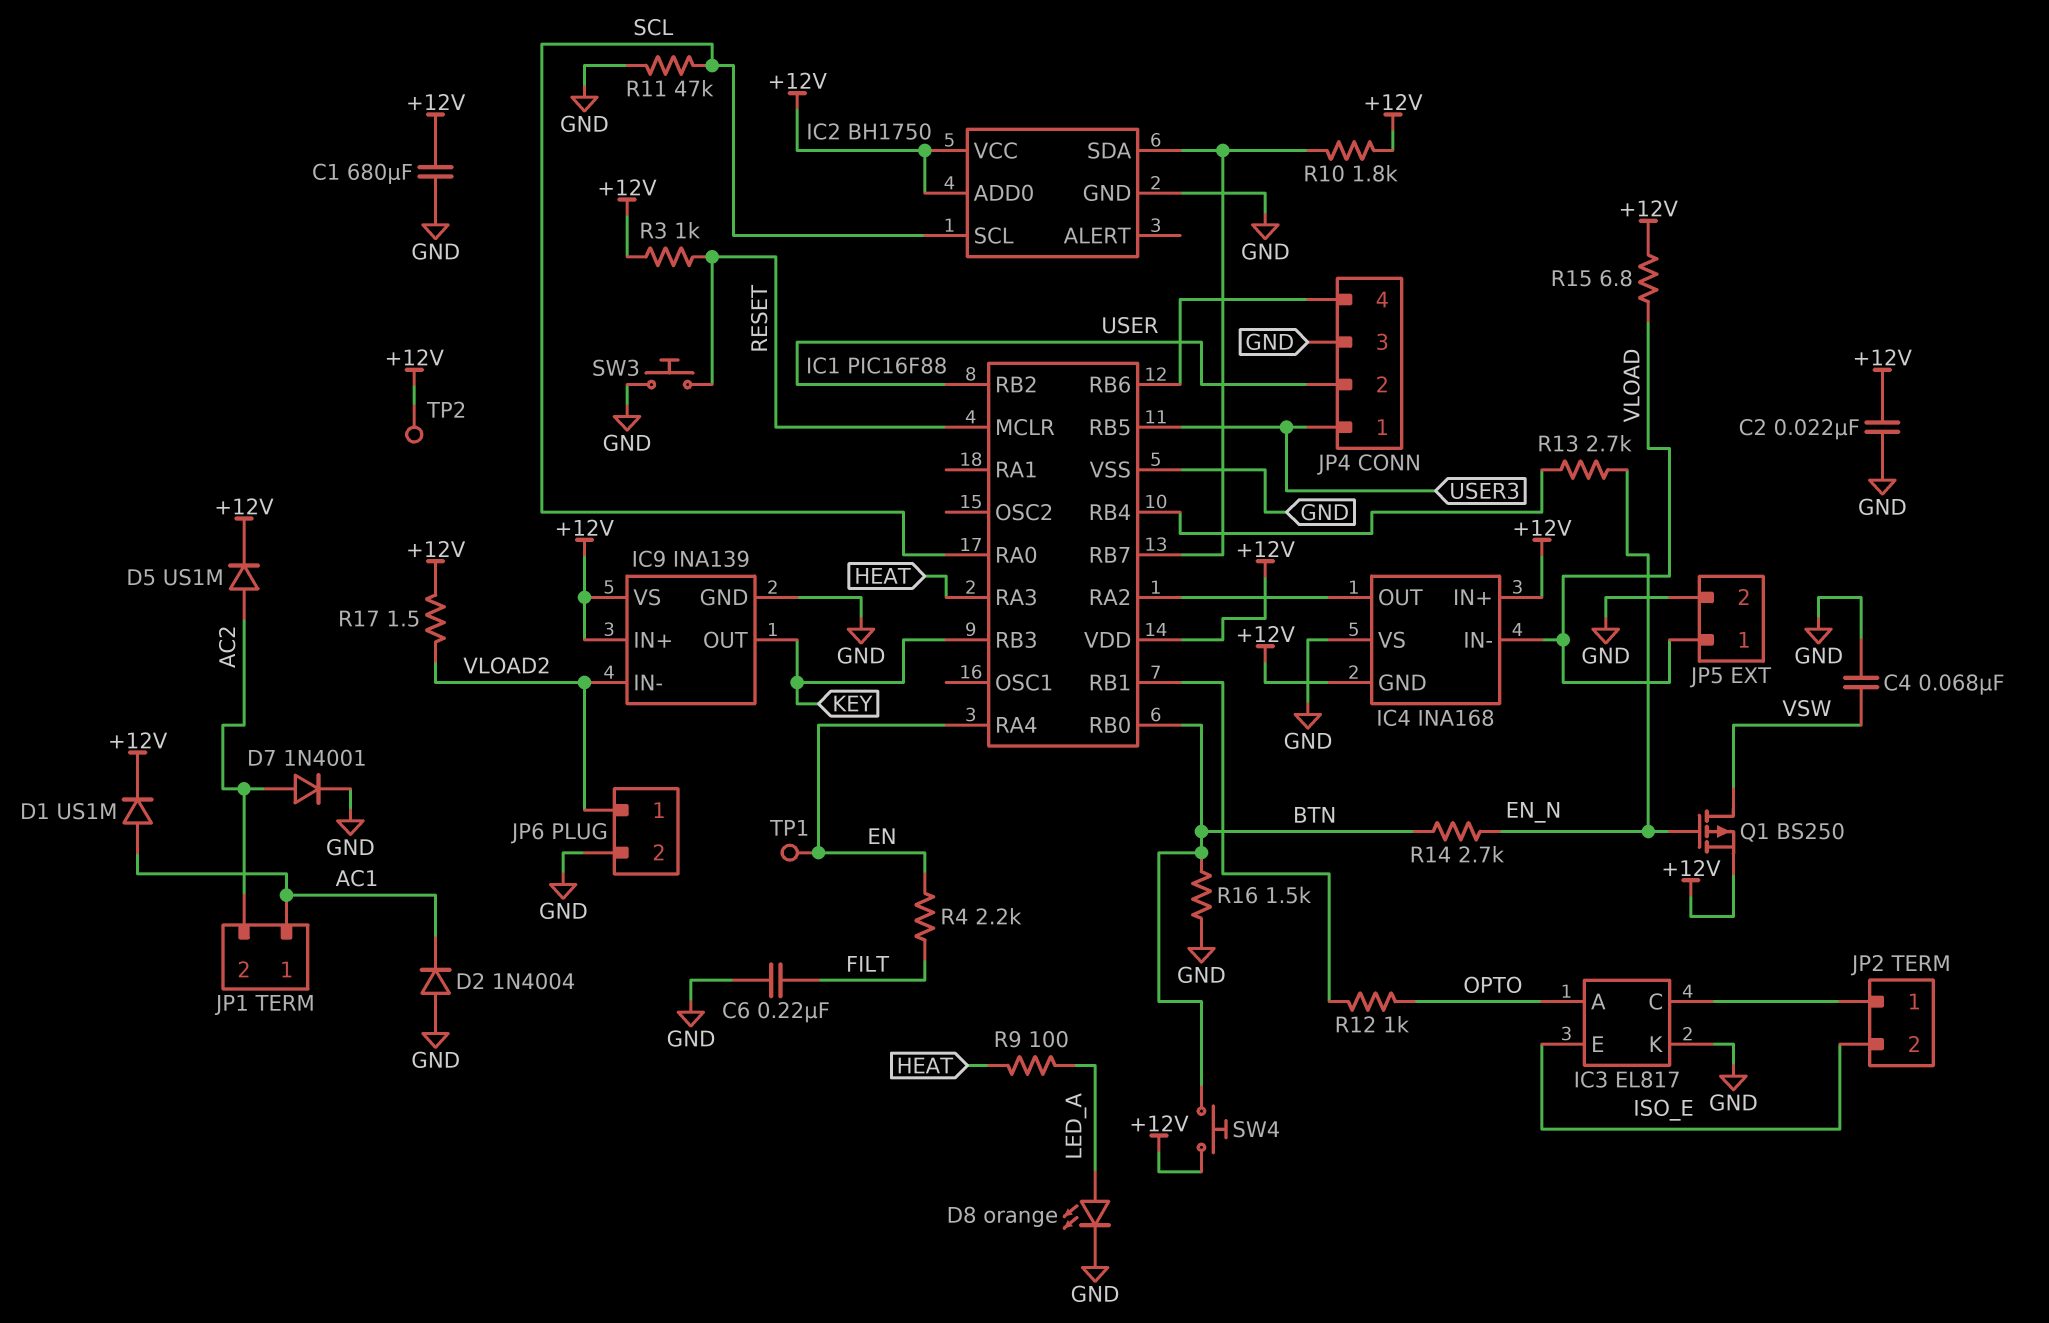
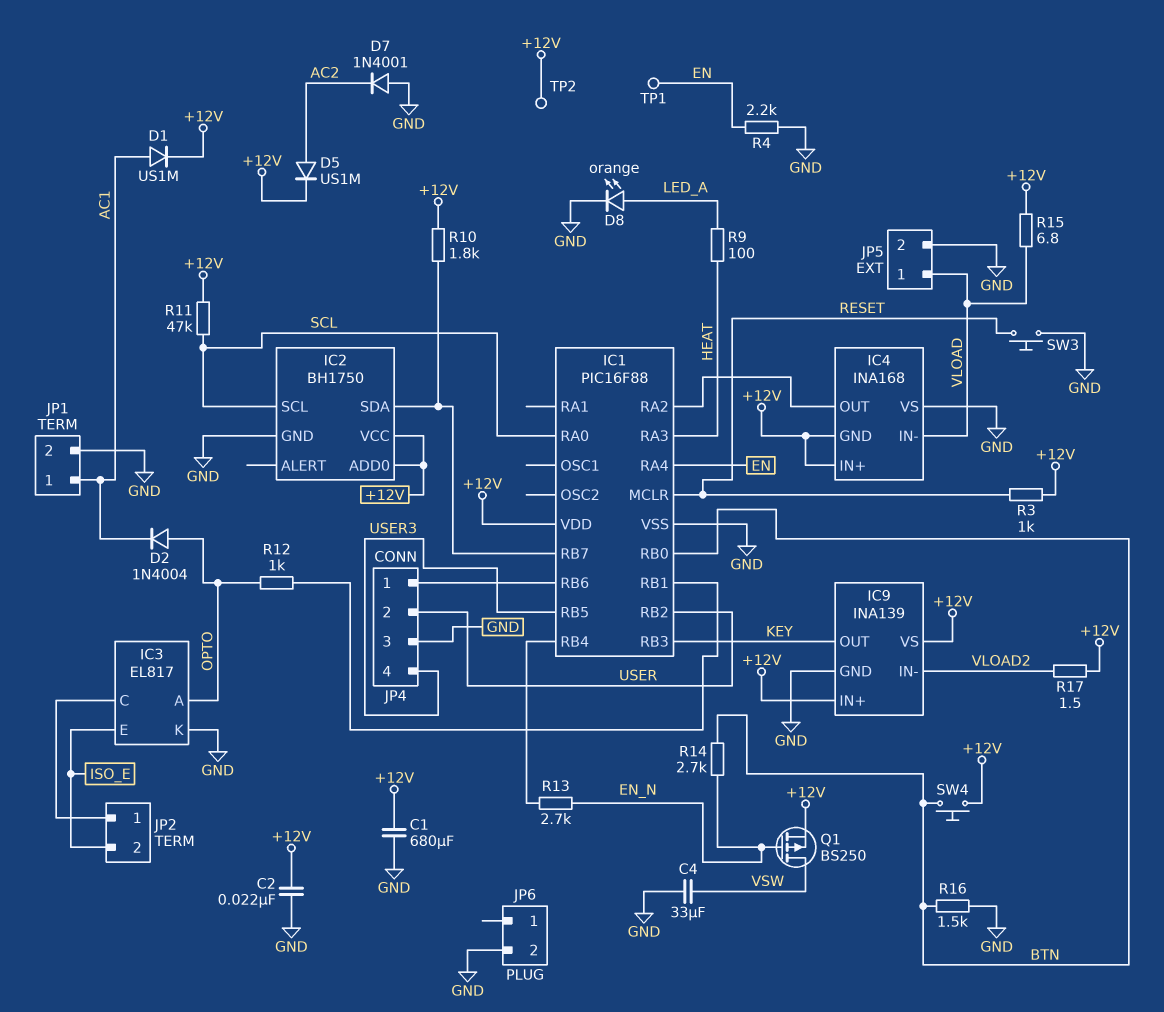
C4: 68nF (GND, VSW) -> 33uF (GND, VSW)
C6: 220nF (FILT, GND) -> none
D2: diode 1N4004 (A GND, K AC1) -> diode 1N4004 (A OPTO, K AC1)
D7: diode 1N4001 (A AC2, K GND) -> diode 1N4001 (A GND, K AC2)
JP1 pin 2: AC2 -> GND
JP4 pin 1: USER3 -> IC1/RB6
JP4 pin 4: IC1/RB6 -> USER3
JP6 pin 1: VLOAD2 -> none
R4: 2.2k (EN, FILT) -> 2.2k (EN, GND)
R11: 47k (GND, SCL) -> 47k (+12V, SCL)

